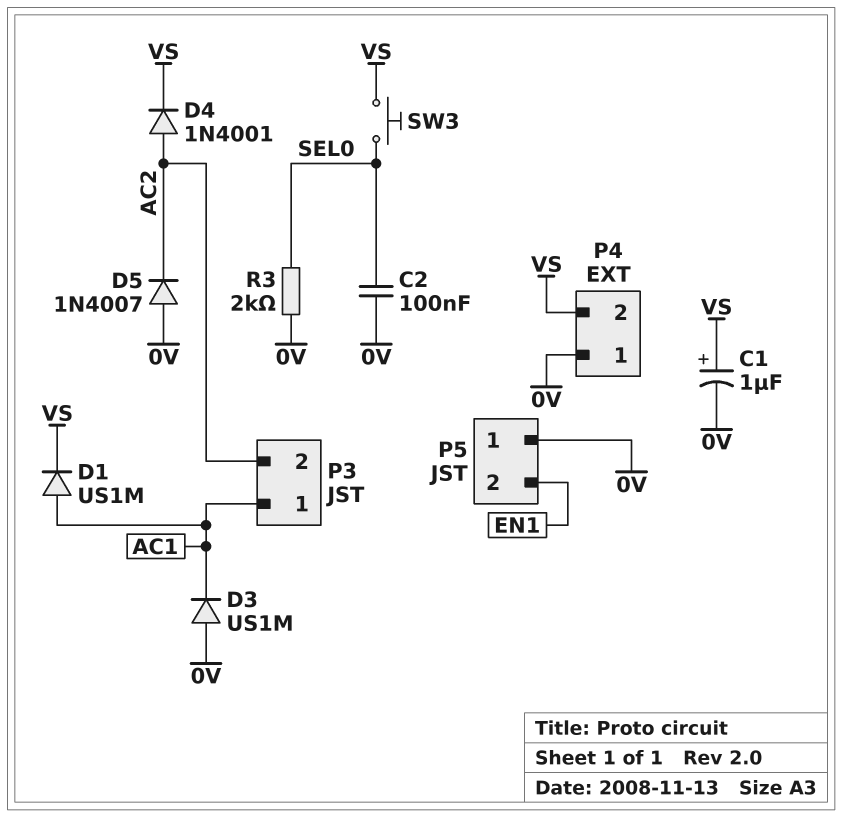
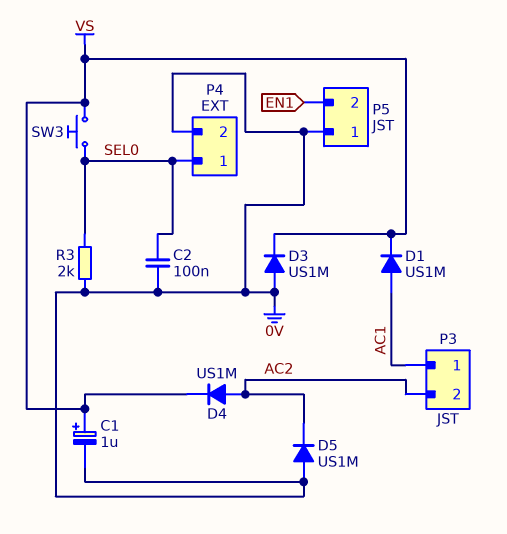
D3: diode US1M (A 0V, K AC1) -> diode US1M (A 0V, K VS)
D4: diode 1N4001 (A AC2, K VS) -> diode US1M (A AC2, K VS)
D5: diode 1N4007 (A 0V, K AC2) -> diode US1M (A 0V, K AC2)
P4 pin 1: 0V -> SEL0
P4 pin 2: VS -> 0V

